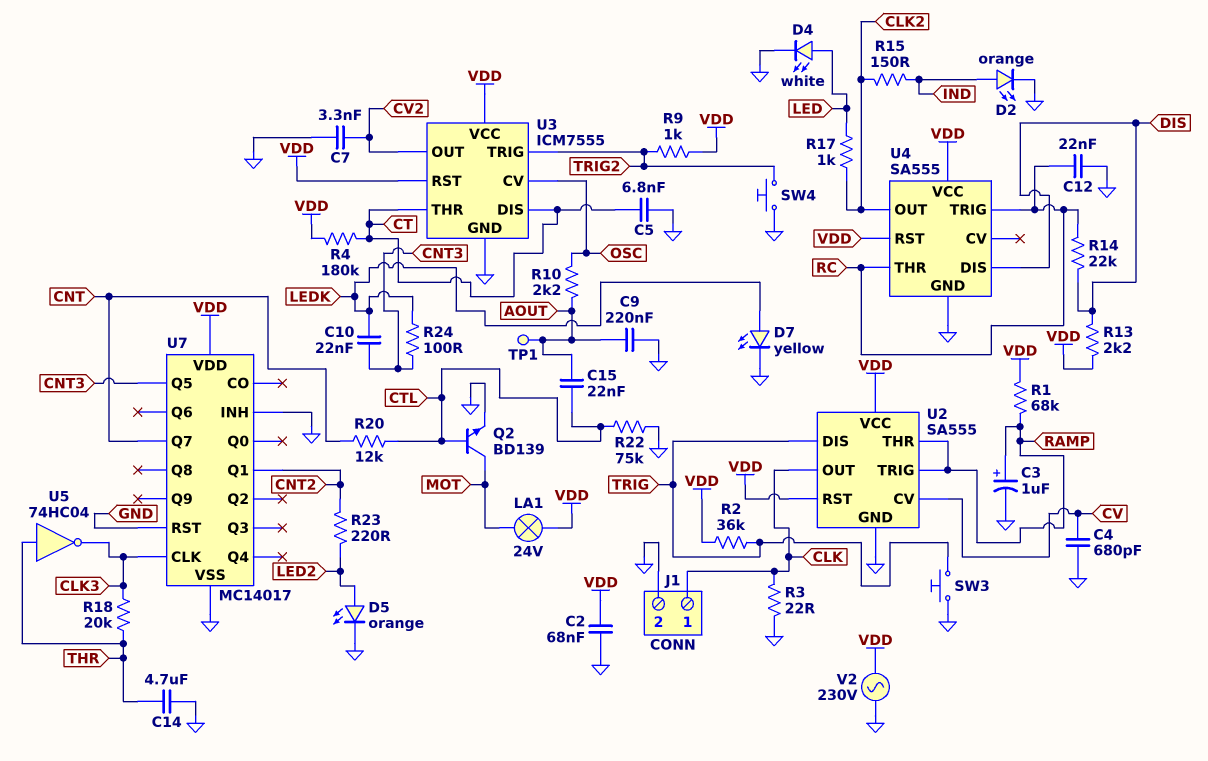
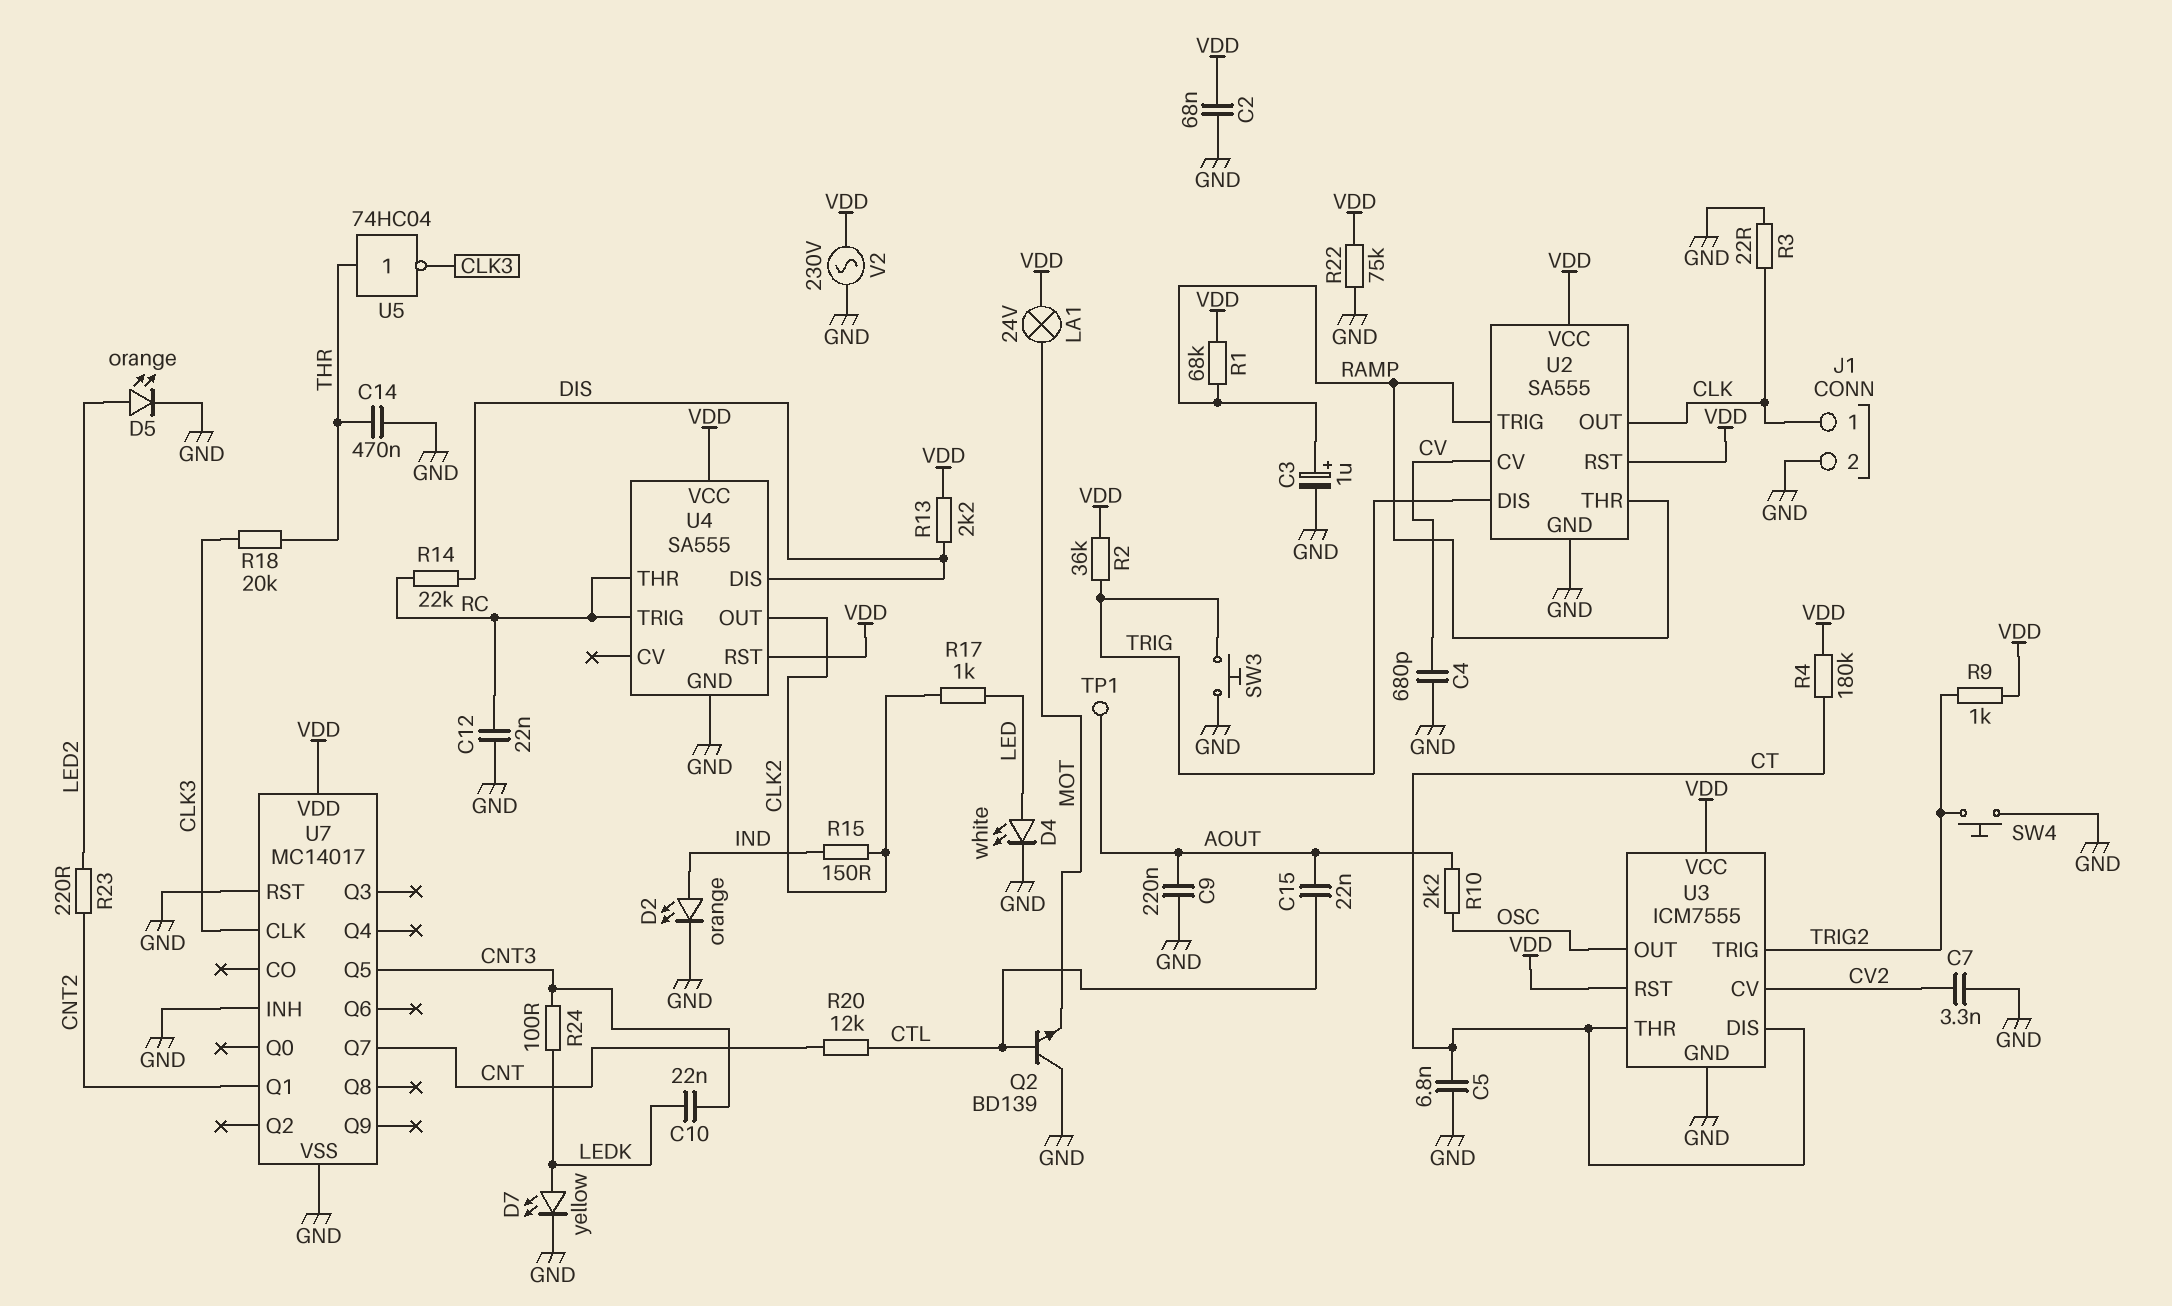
C14: 4.7uF (GND, THR) -> 470nF (GND, THR)
Q2: NPN BD139 (B CTL, C MOT, E GND) -> NPN BD139 (B CTL, C GND, E MOT)
R22: 75k (CTL, GND) -> 75k (GND, VDD)
U3 pin CV: OSC -> CV2
U3 pin OUT: CV2 -> OSC

